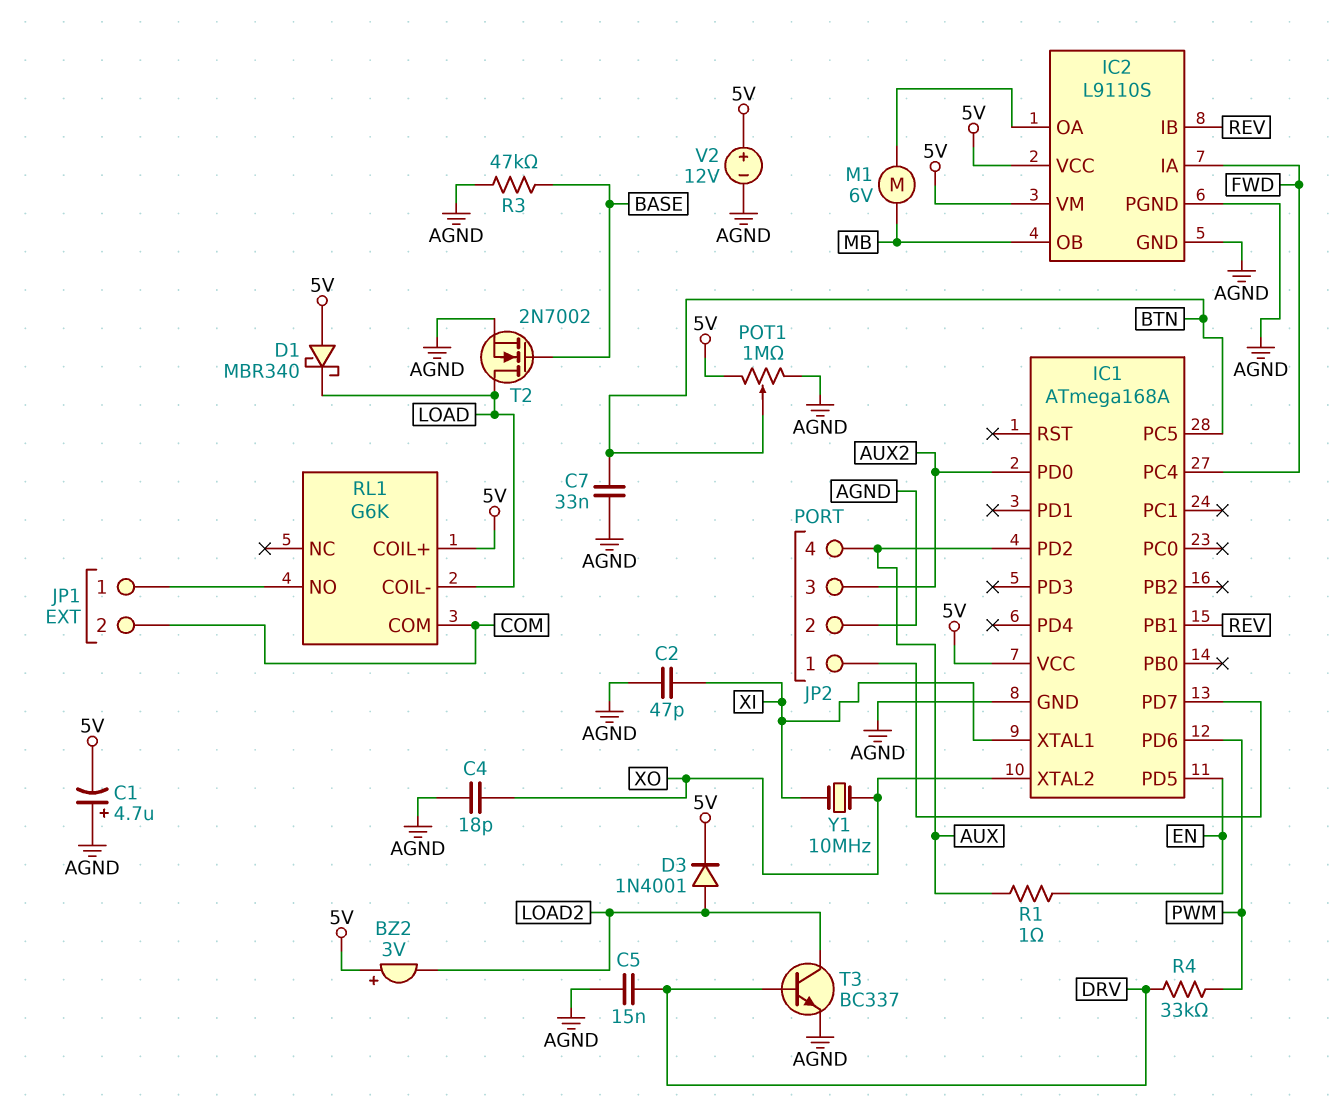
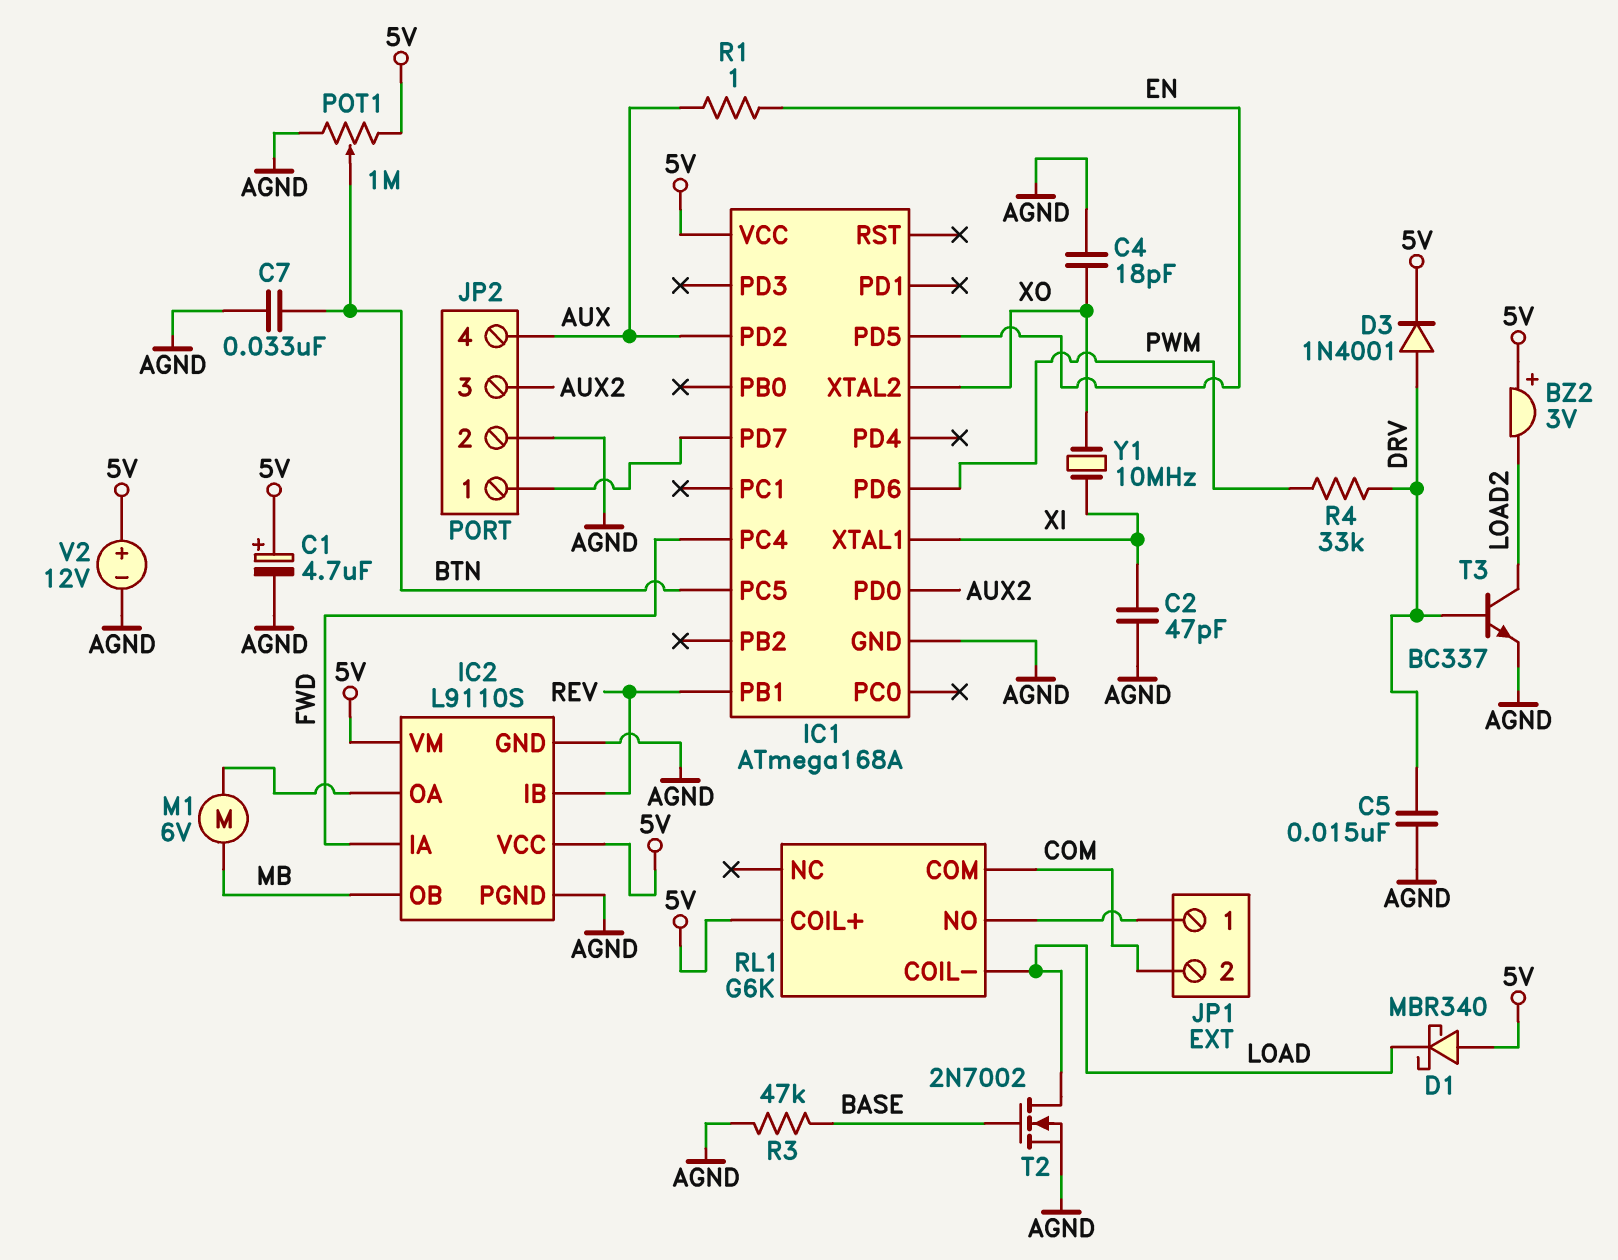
C1: 4.7uF (plus AGND, minus 5V) -> 4.7uF (plus 5V, minus AGND)
D3: diode 1N4001 (A LOAD2, K 5V) -> diode 1N4001 (A DRV, K 5V)

